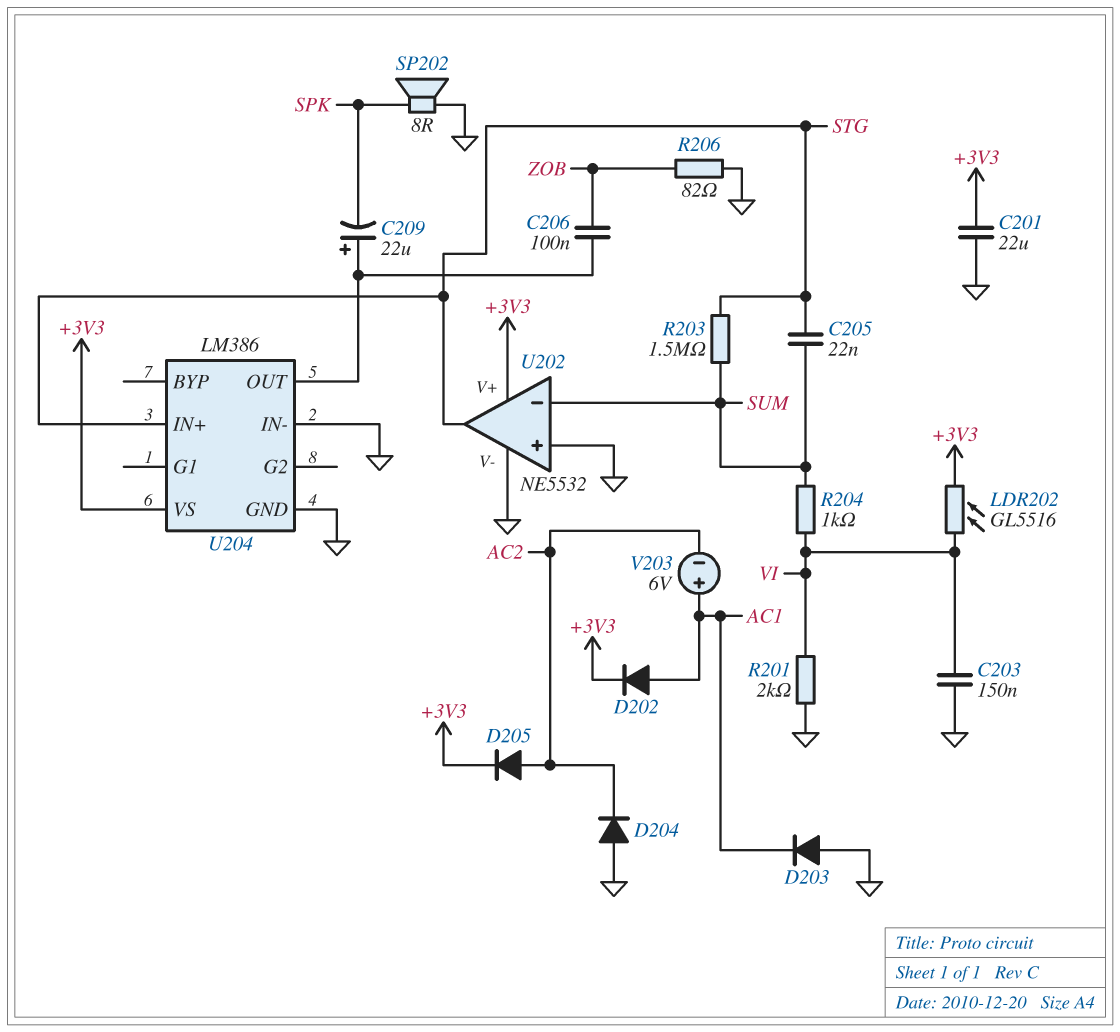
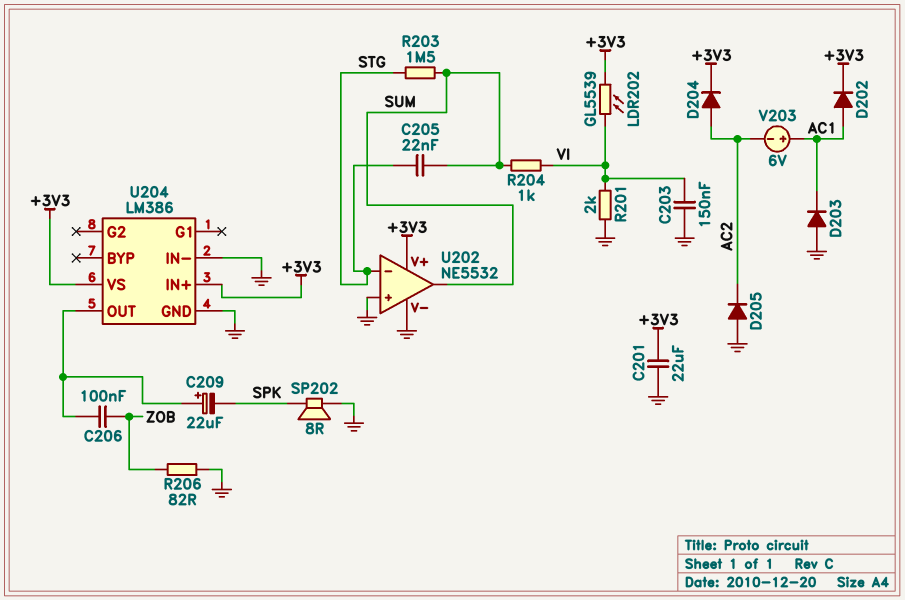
D204: diode (A GND, K AC2) -> diode (A AC2, K +3V3)
D205: diode (A AC2, K +3V3) -> diode (A GND, K AC2)
LDR202: GL5516 (+3V3, VI) -> GL5539 (+3V3, VI)
U202 pin in-: SUM -> STG
U202 pin out: STG -> SUM
U204 pin IN+: STG -> +3V3

